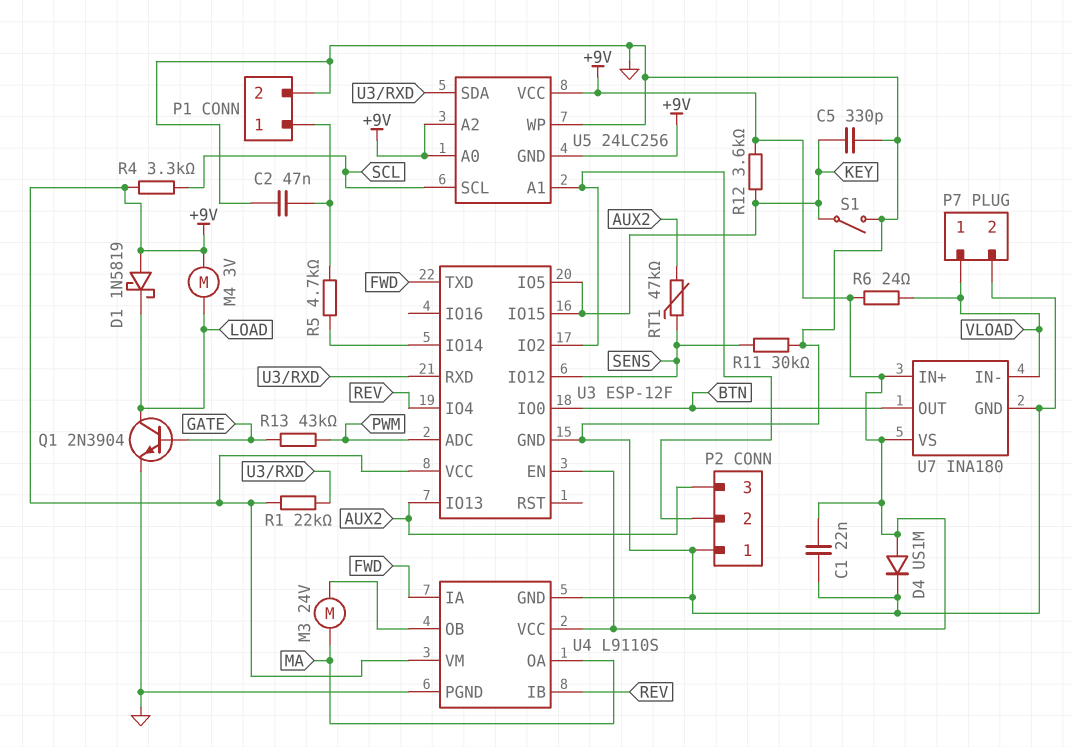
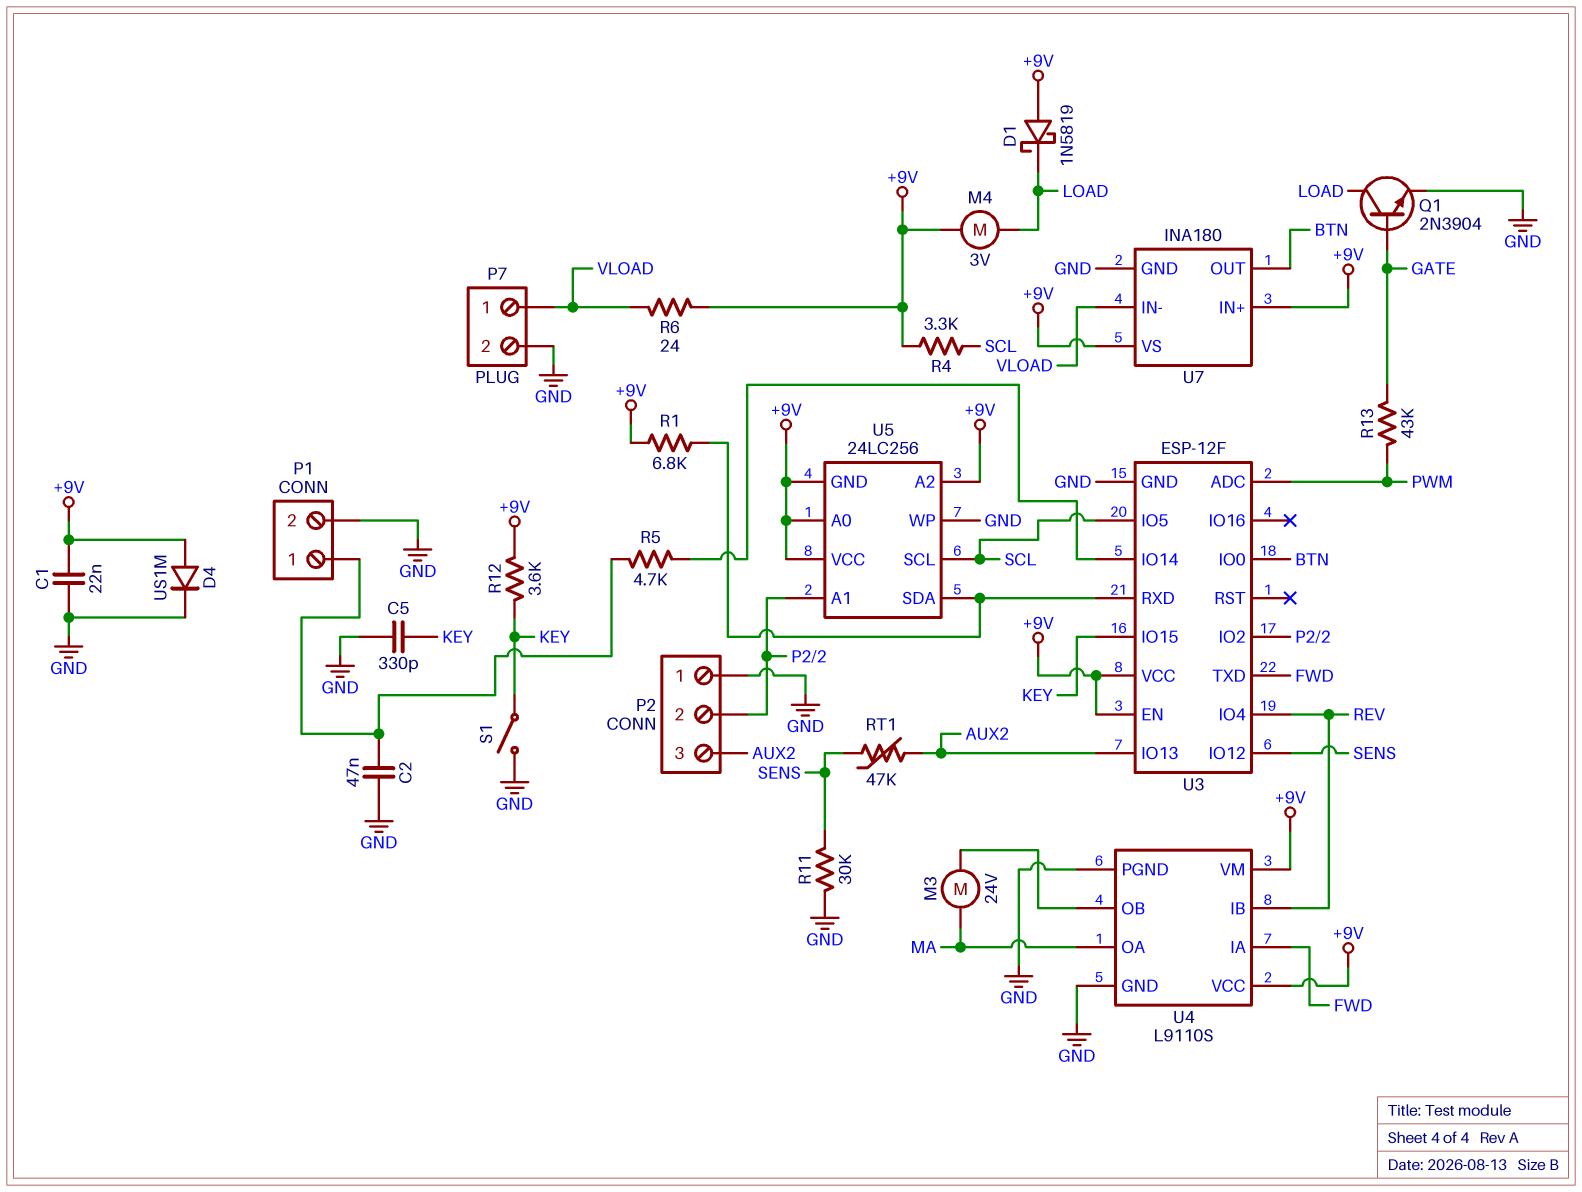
R1: 22k (+9V, U3/RXD) -> 6.8k (+9V, U3/RXD)
U3 pin IO5: KEY -> SCL

